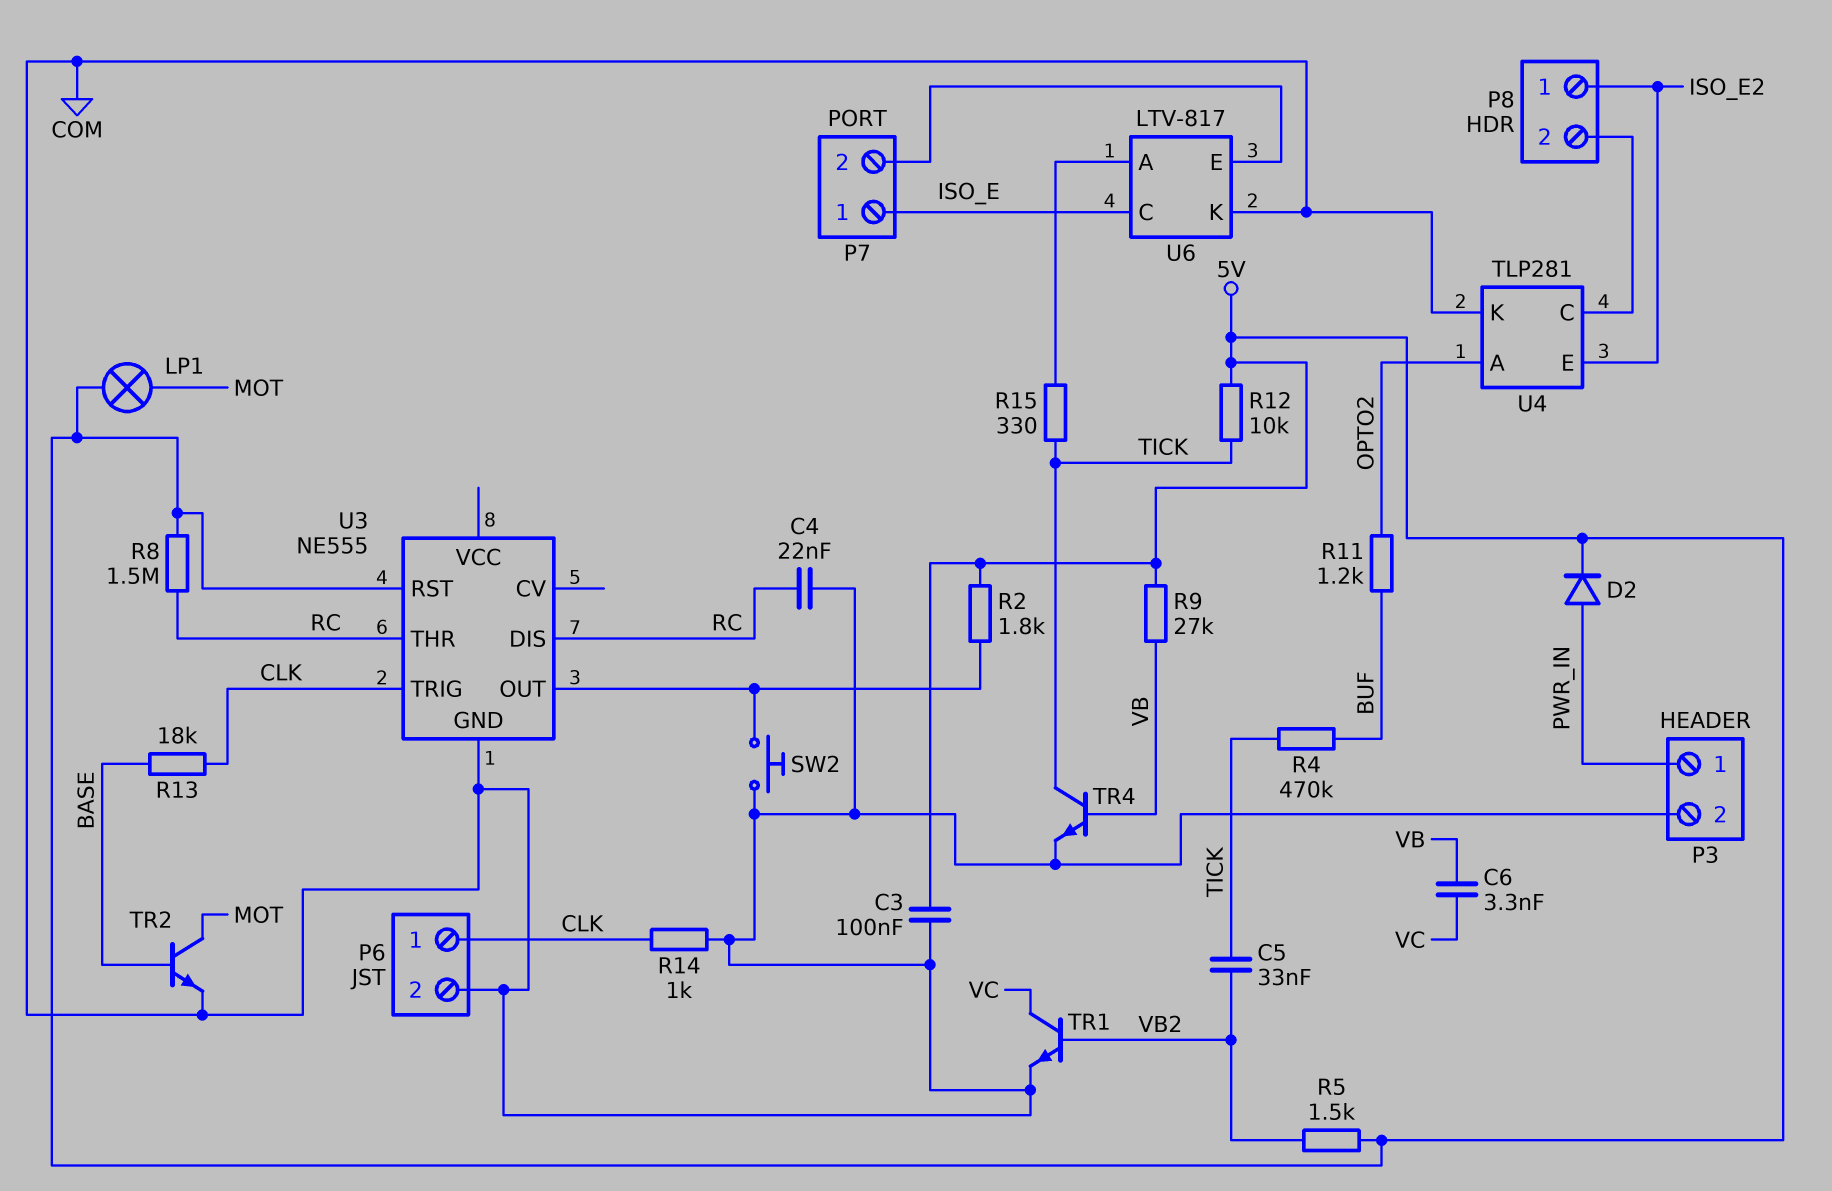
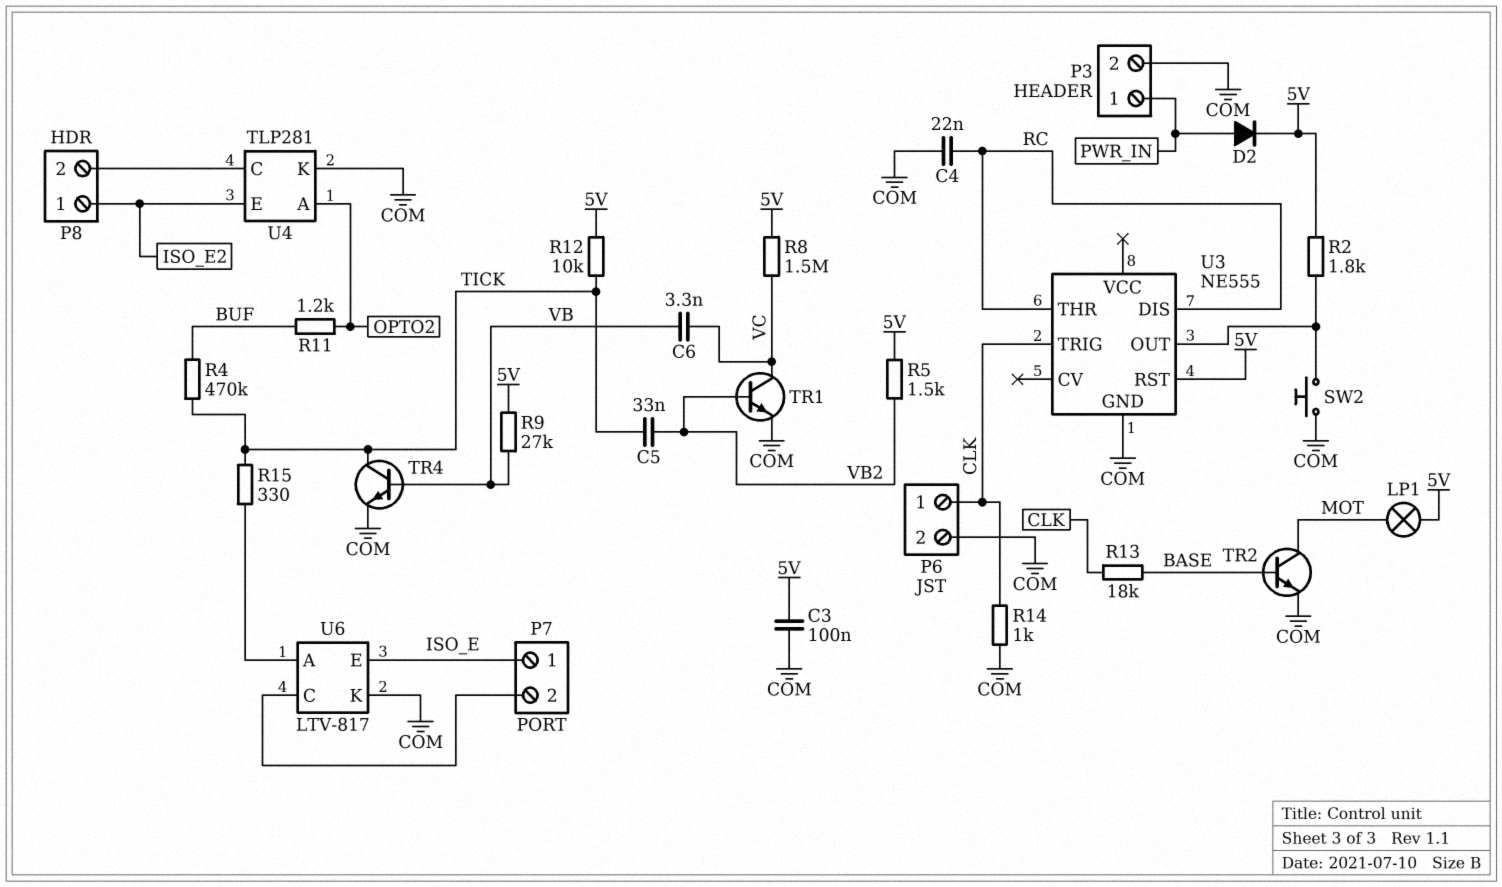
R8: 1.5M (5V, RC) -> 1.5M (5V, VC)
U6 pin C: ISO_E -> P7/2
U6 pin E: P7/2 -> ISO_E

